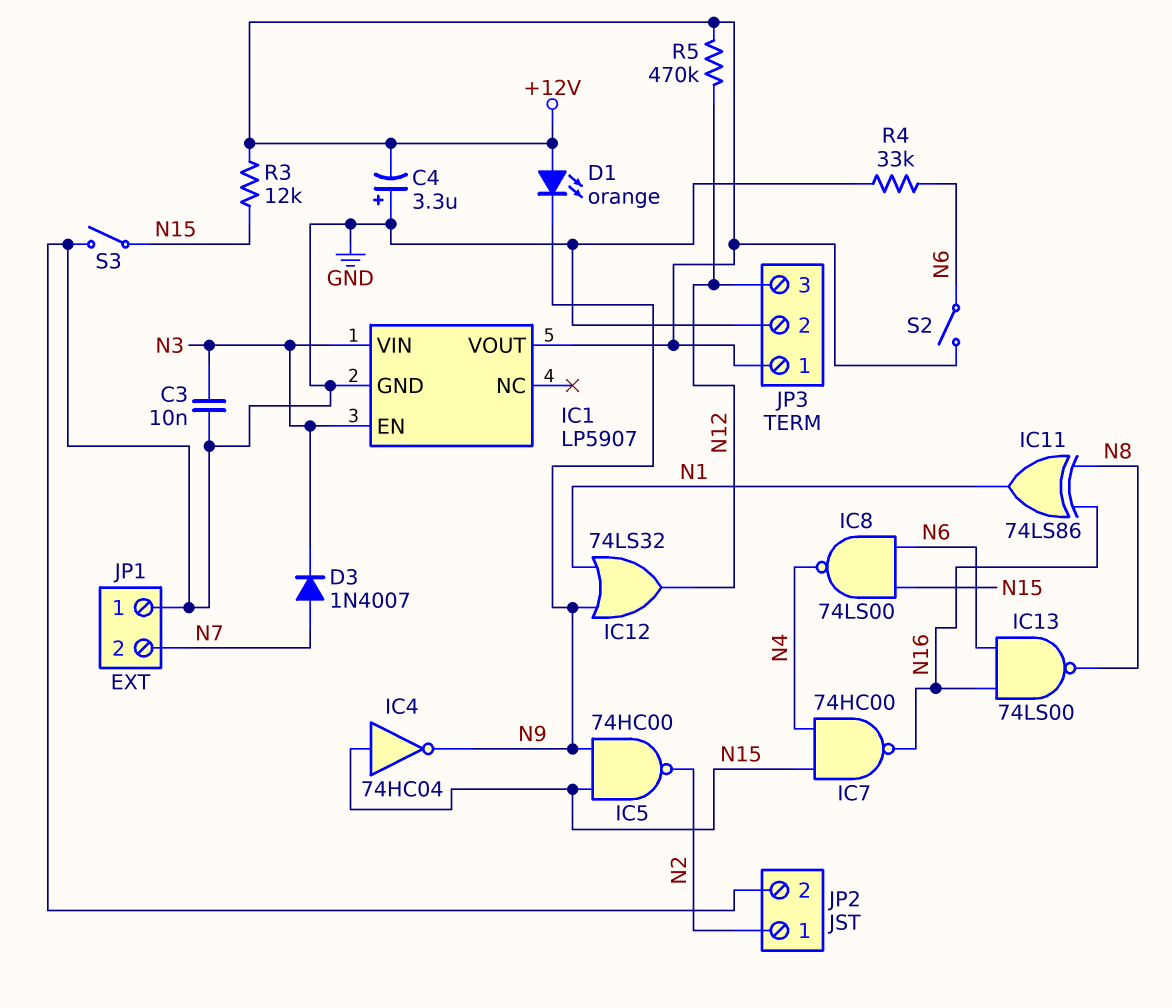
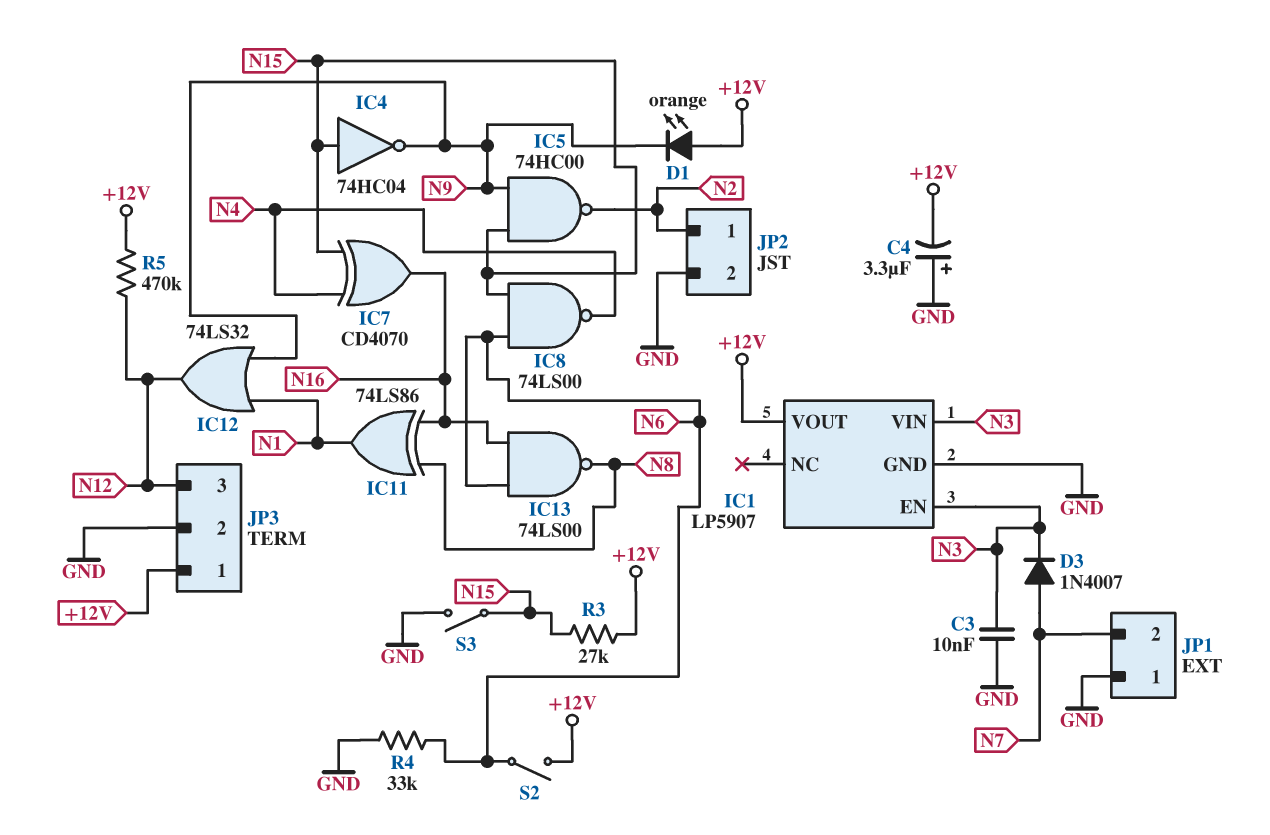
IC7: NAND 74HC00 (in N4, in N15, out N16) -> XOR CD4070 (in N4, in N15, out N16)
R3: 12k (+12V, N15) -> 27k (+12V, N15)

